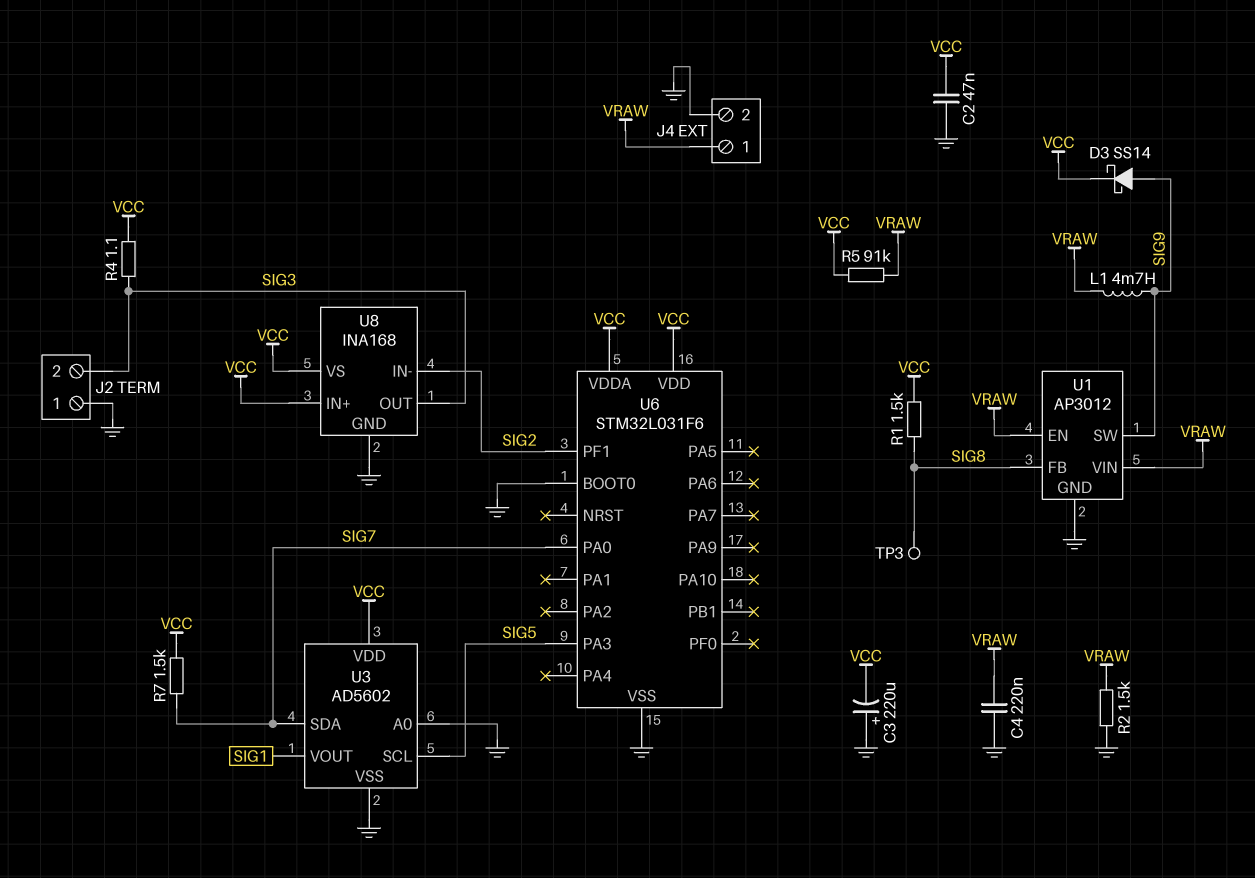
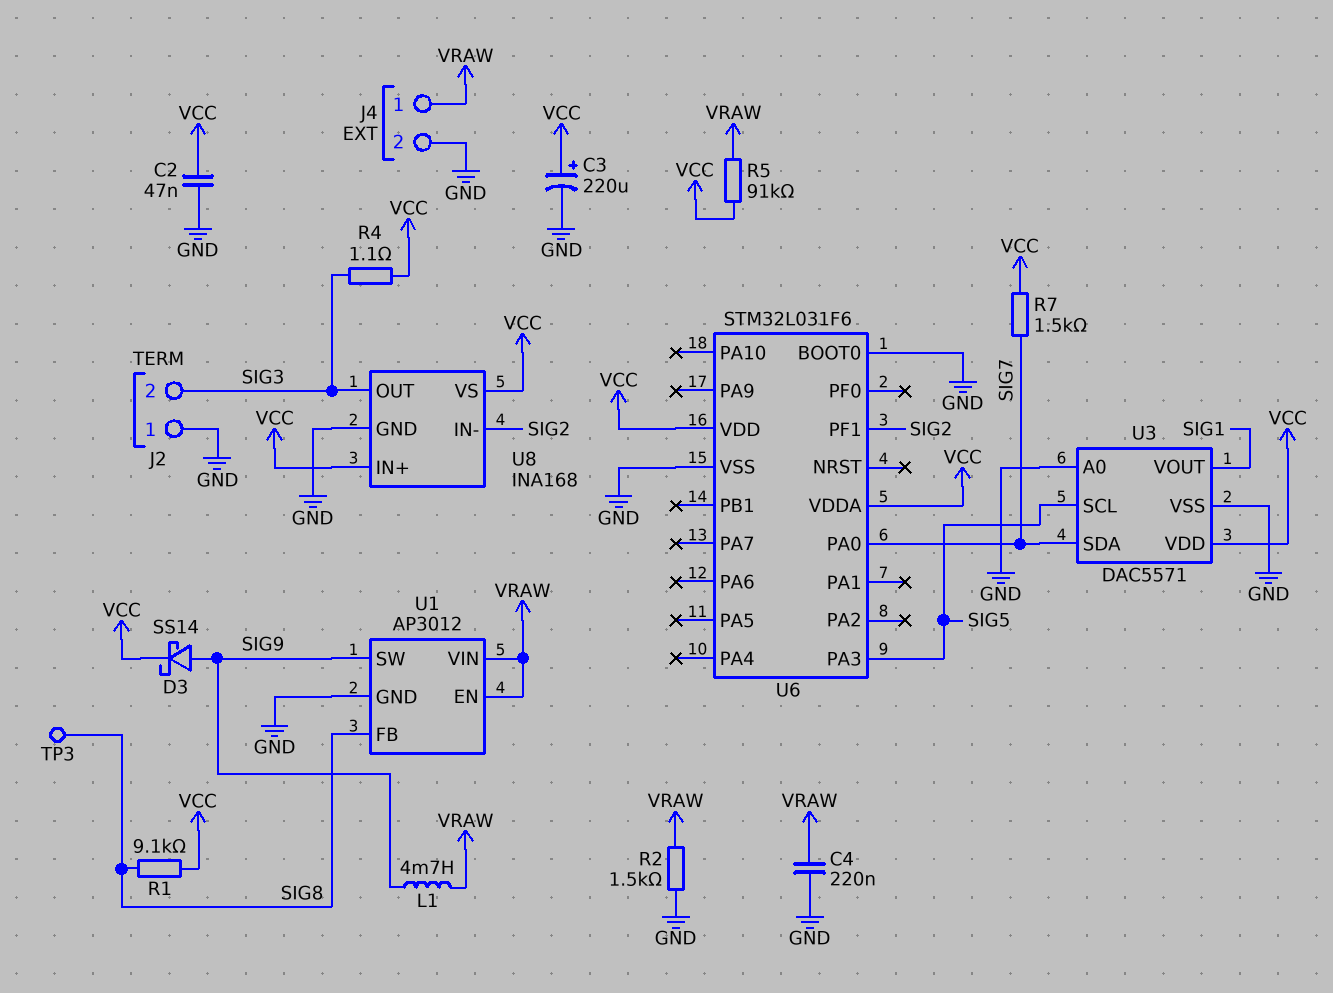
C3: 220uF (plus GND, minus VCC) -> 220uF (plus VCC, minus GND)
R1: 1.5k (SIG8, VCC) -> 9.1k (SIG8, VCC)
U3: AD5602 -> DAC5571

